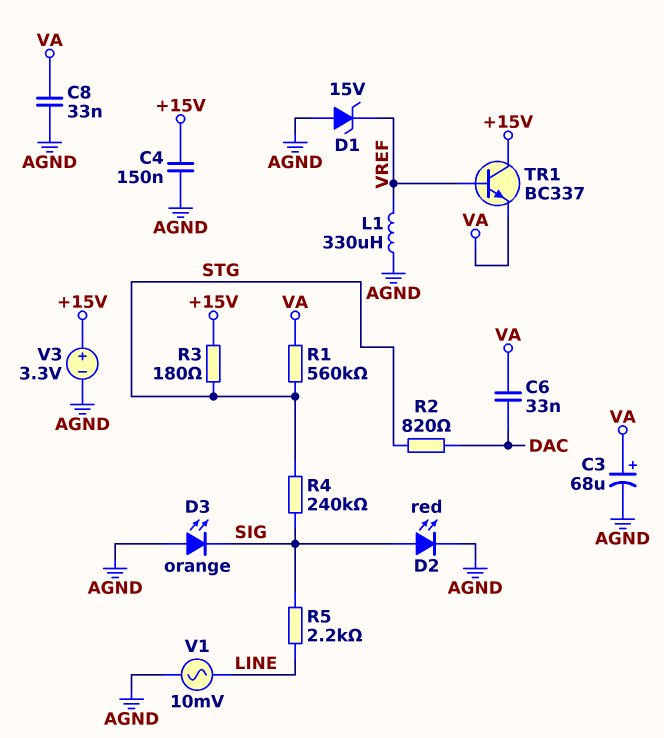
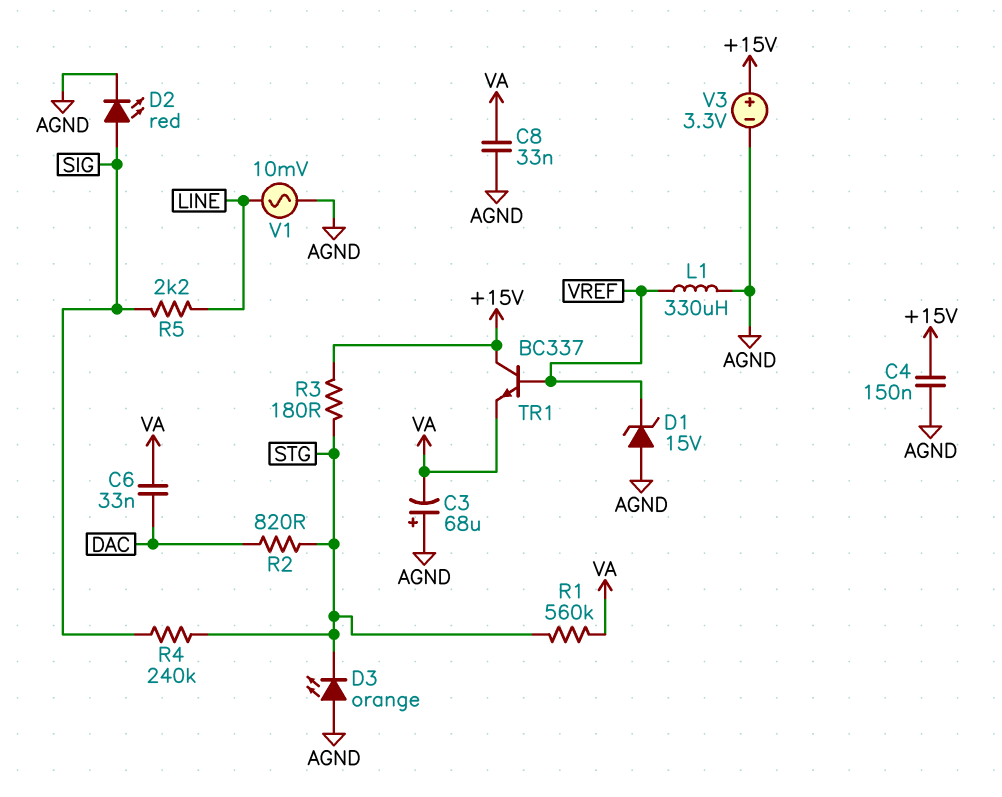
C3: 68uF (plus VA, minus AGND) -> 68uF (plus AGND, minus VA)
D3: LED orange (A AGND, K SIG) -> LED orange (A AGND, K STG)

